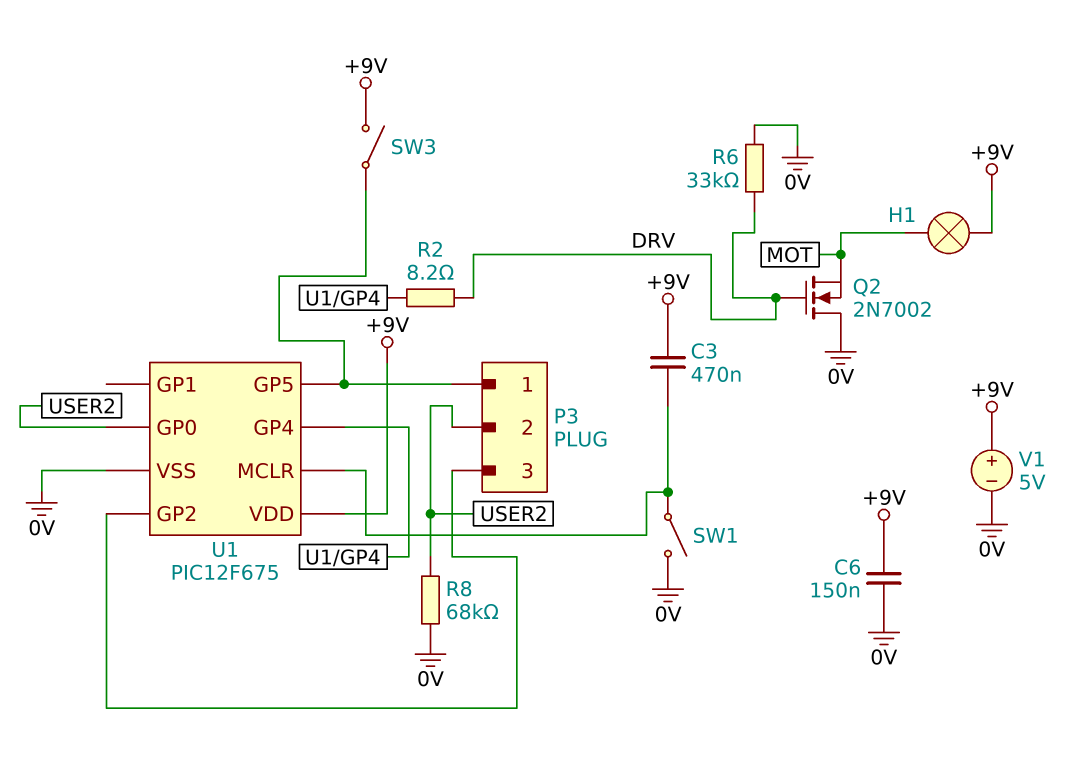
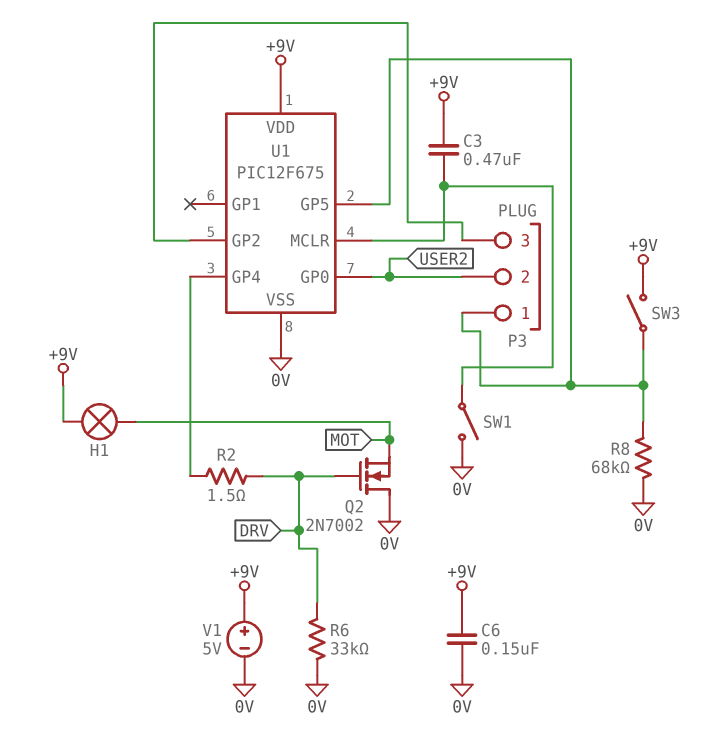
R2: 8.2 (DRV, U1/GP4) -> 1.5 (DRV, U1/GP4)
R8: 68k (0V, USER2) -> 68k (0V, P3/1)

